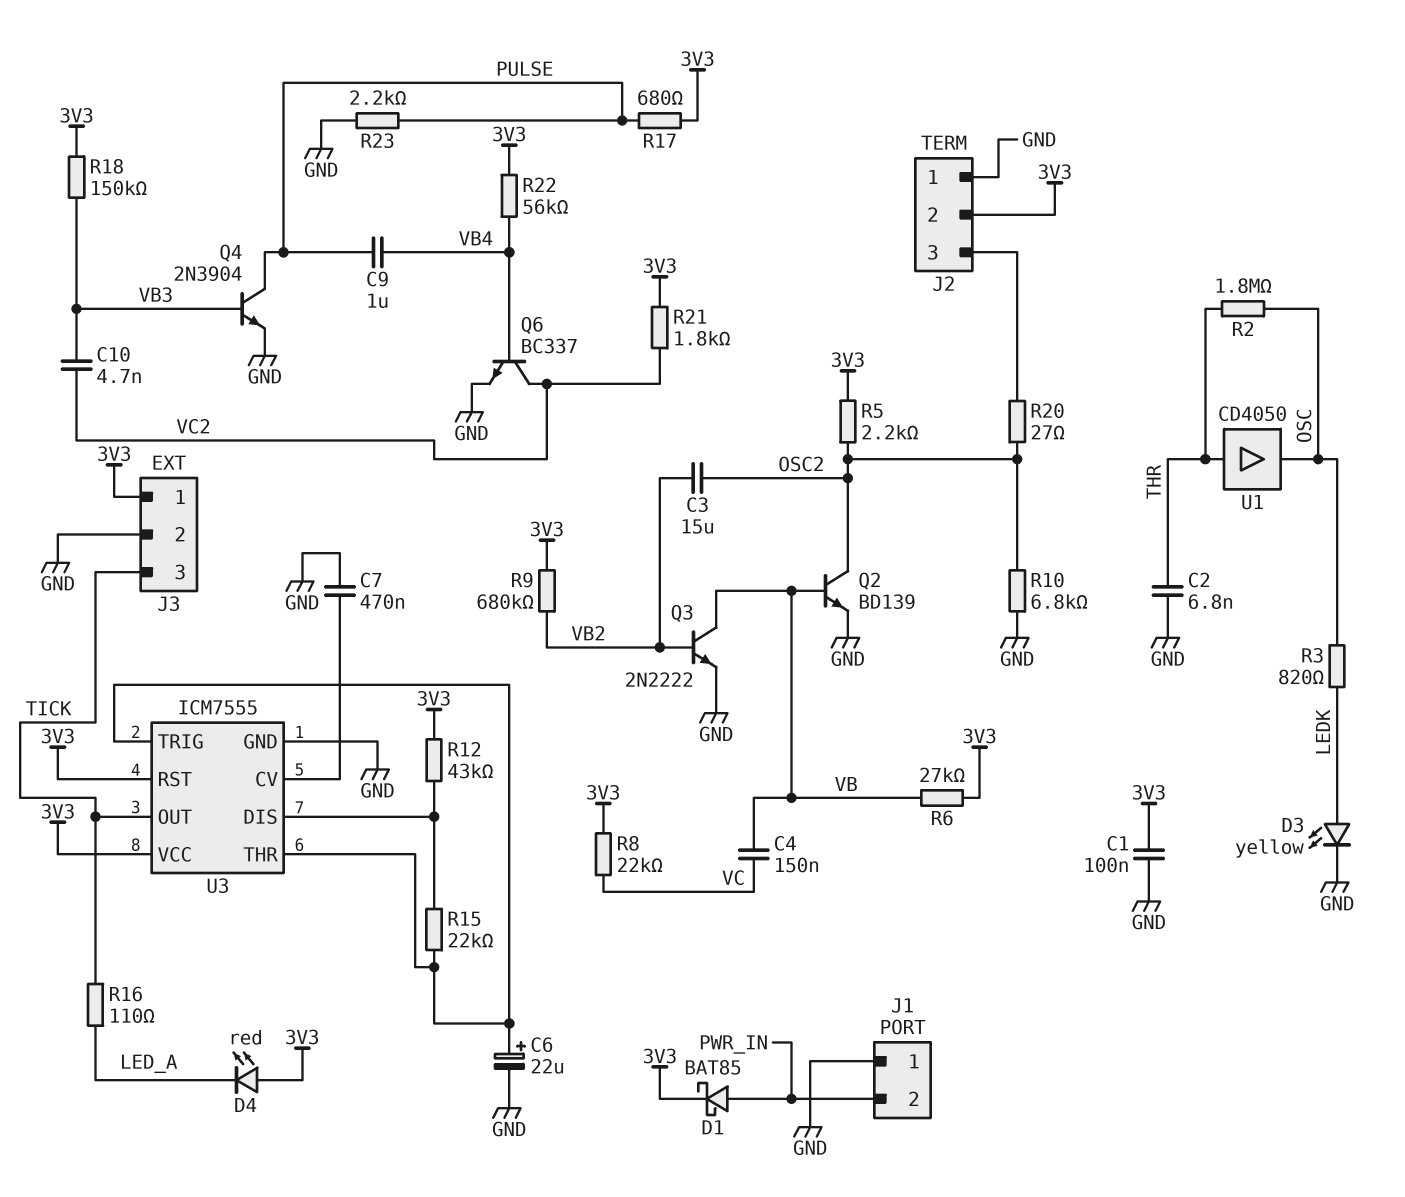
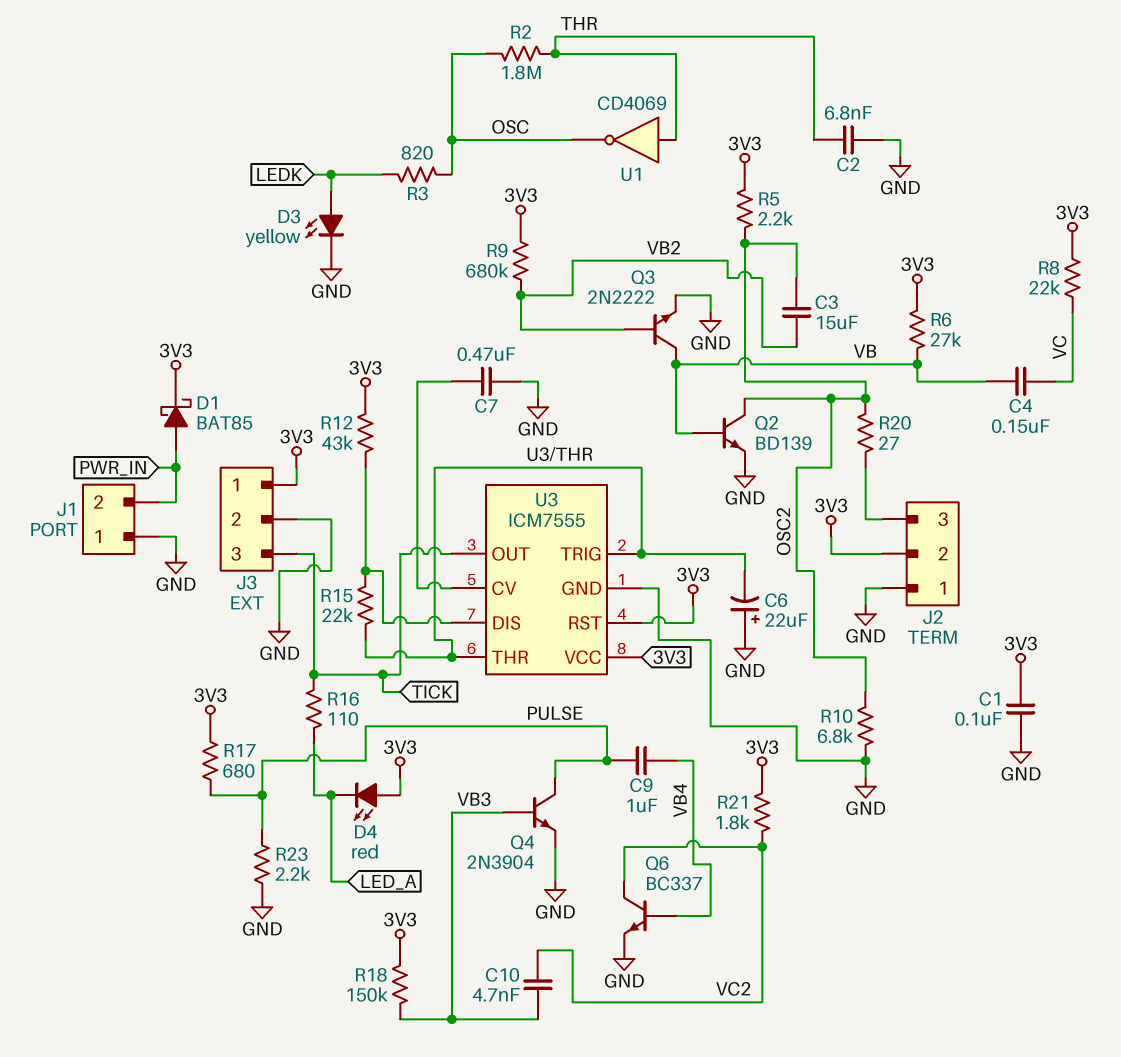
C6: 22uF (plus U3/THR, minus GND) -> 22uF (plus GND, minus U3/THR)
R22: 56k (3V3, VB4) -> none
U1: buffer CD4050 (in THR, out OSC) -> NOT CD4069 (in THR, out OSC)

